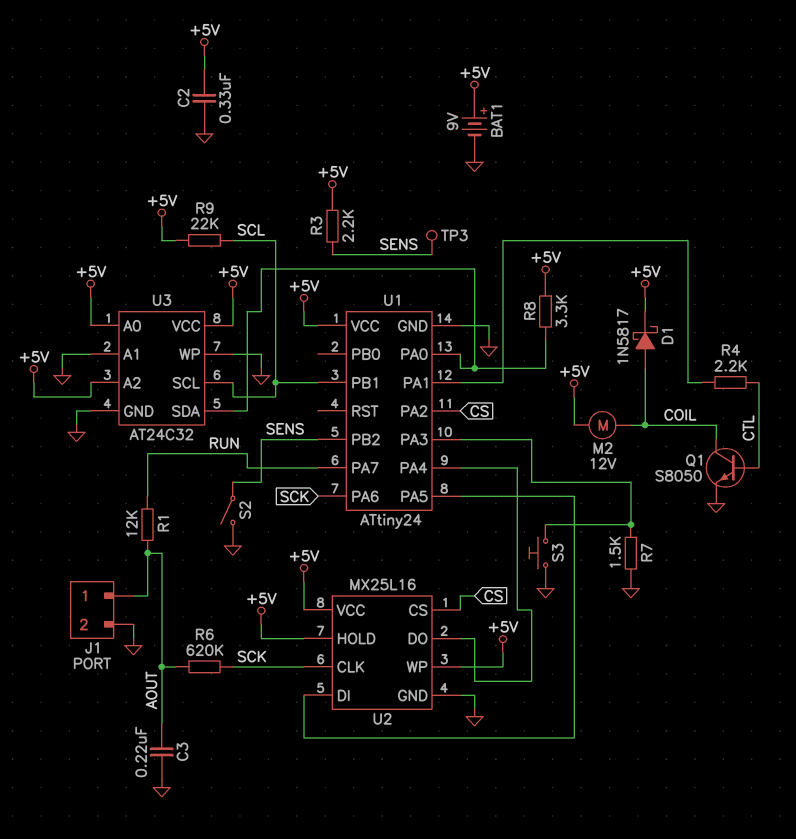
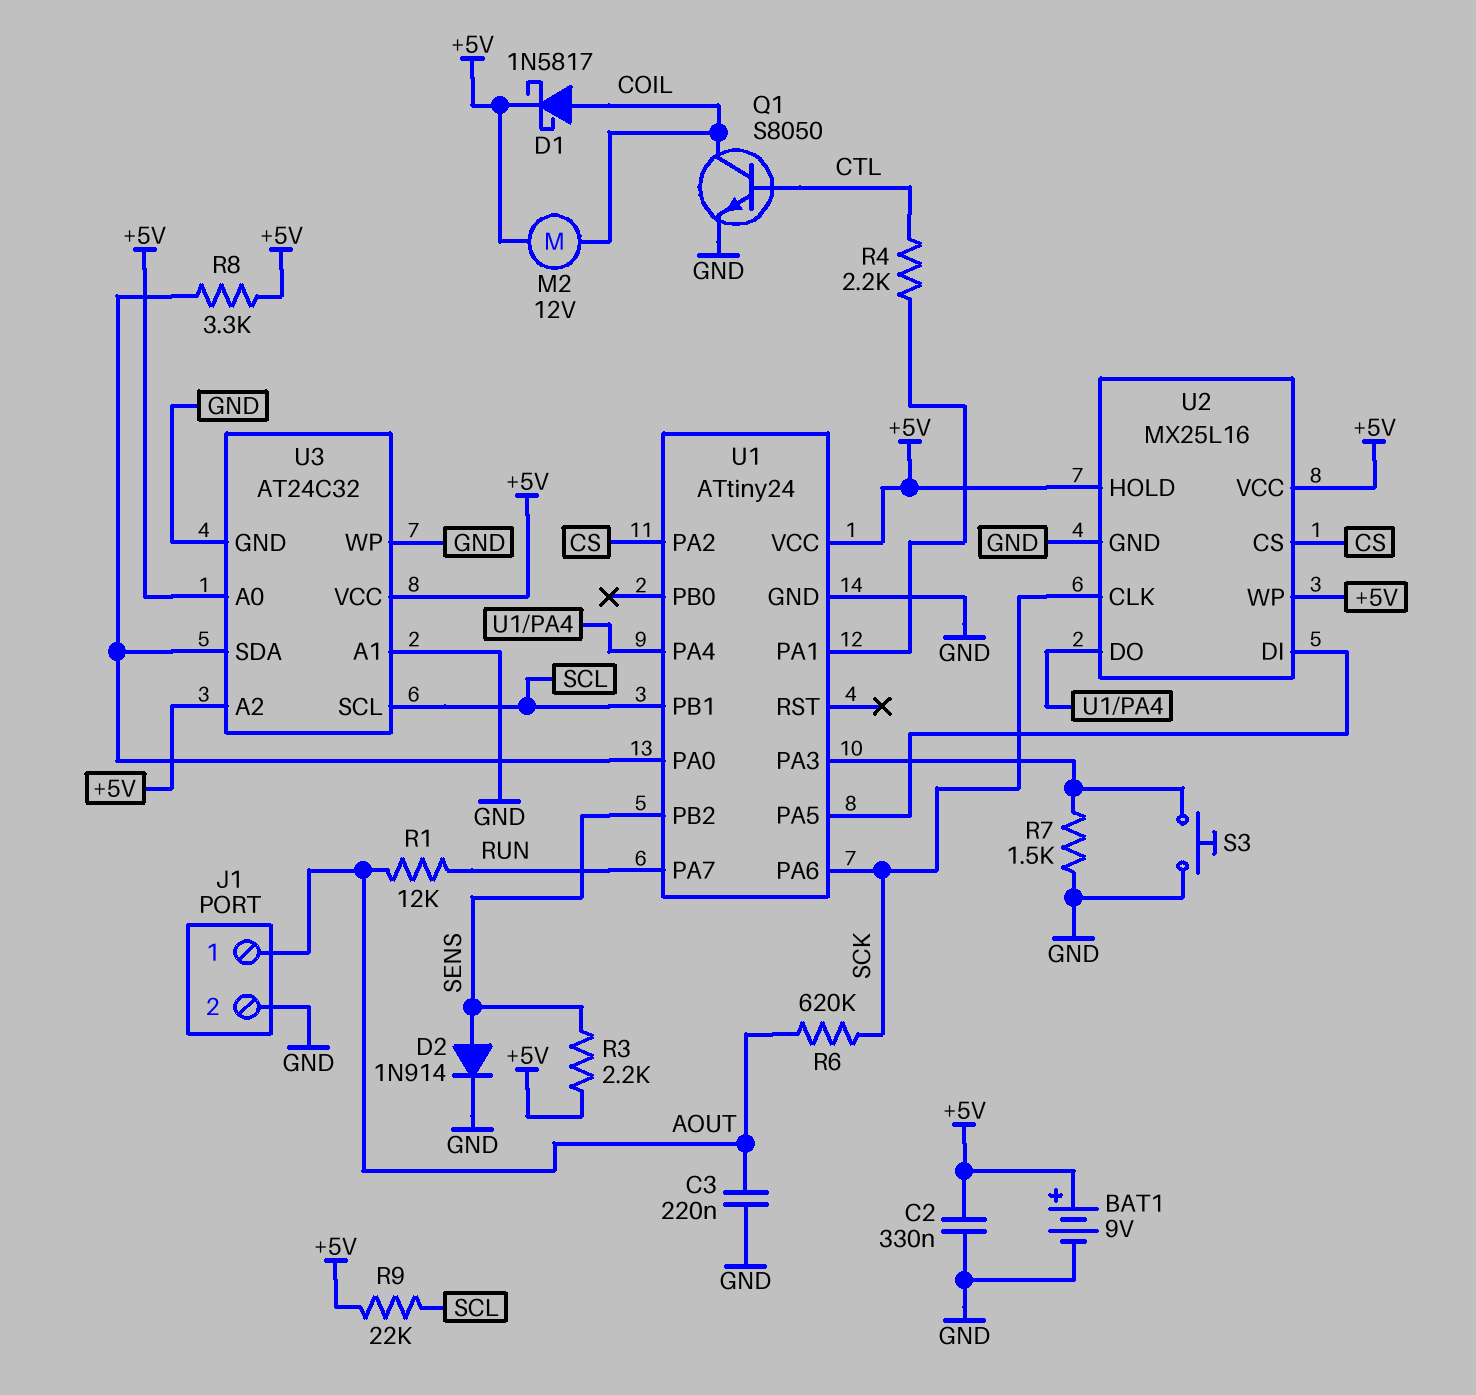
D2: none -> diode 1N914 (A SENS, K GND)
S2: switch (GND, SENS) -> none
TP3: test point (SENS) -> none

